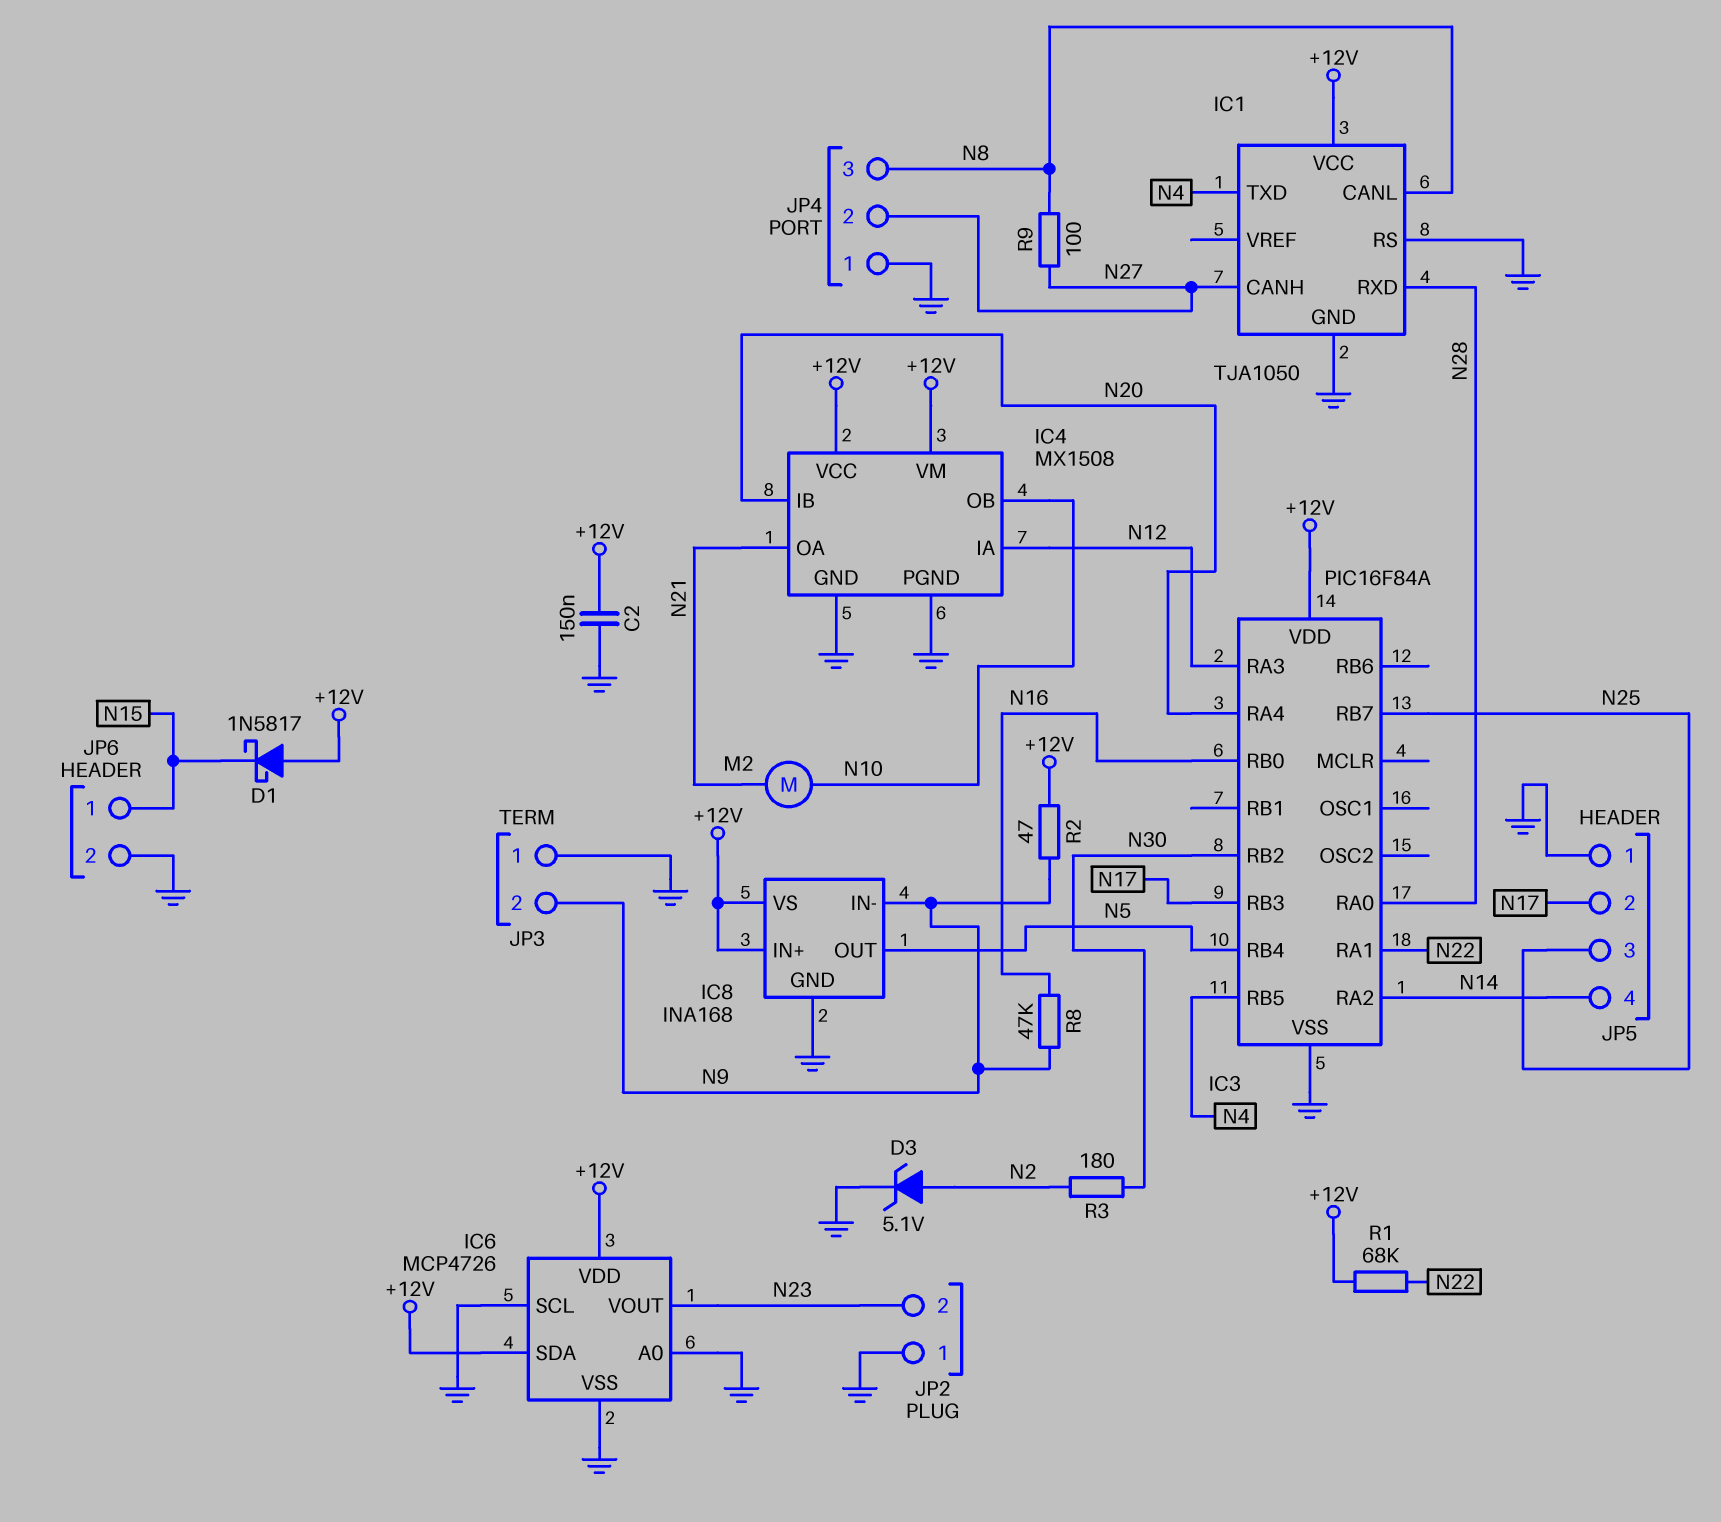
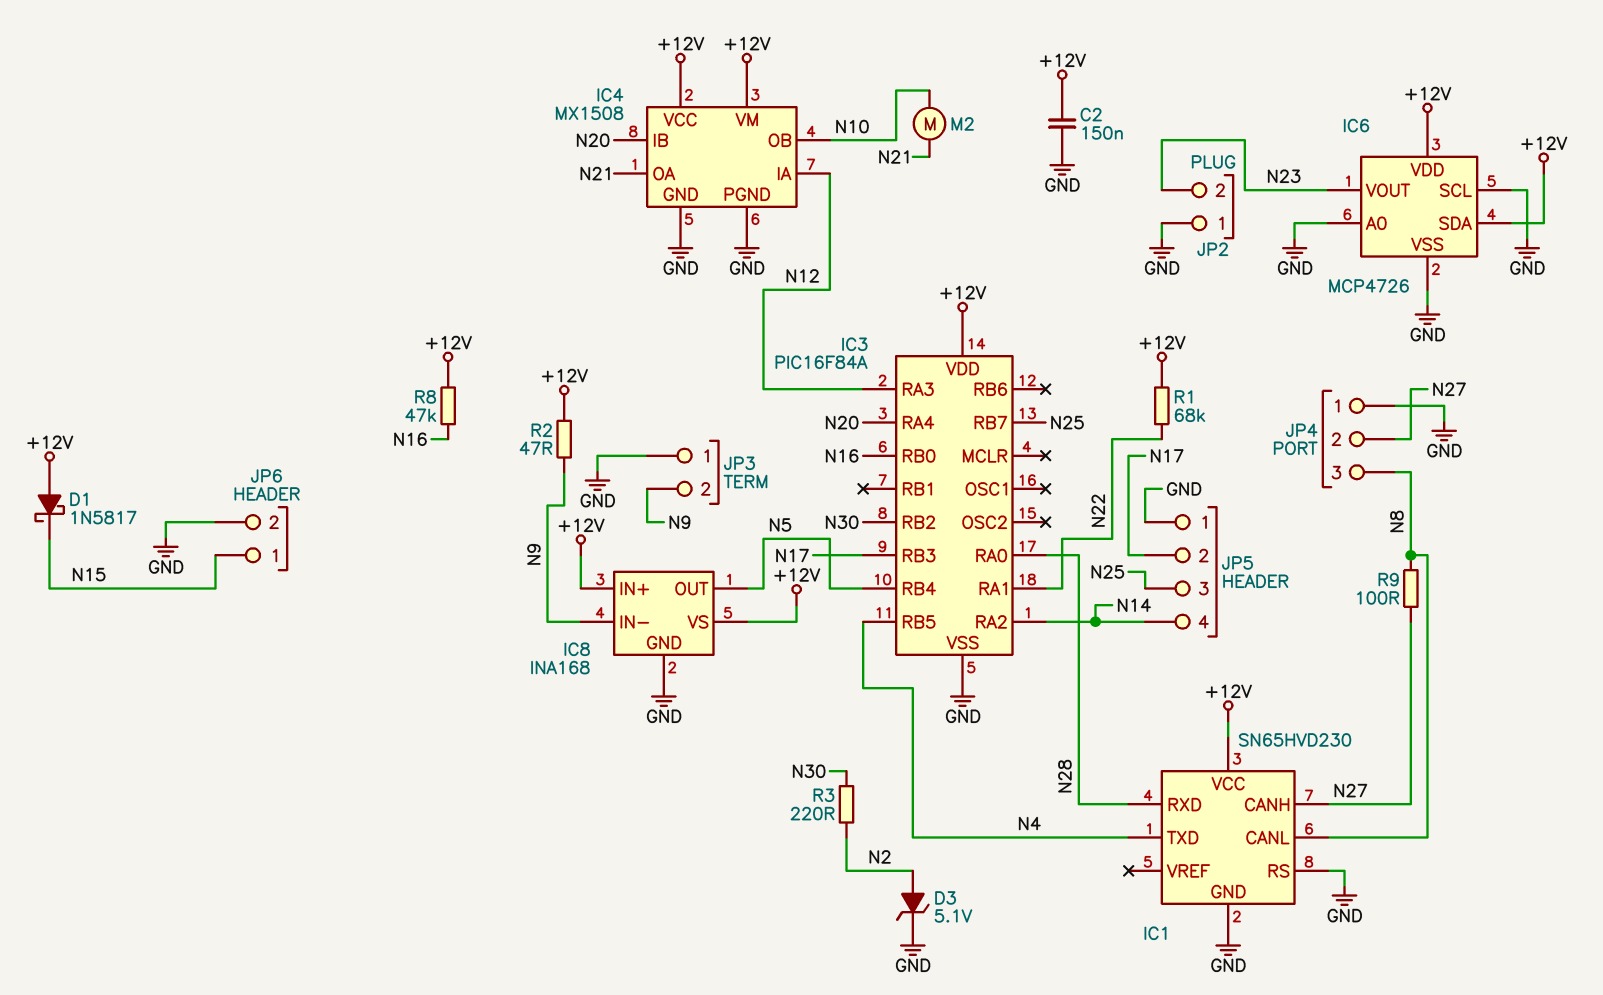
IC1: TJA1050 -> SN65HVD230
R3: 180 (N2, N30) -> 220 (N2, N30)
R8: 47k (N9, N16) -> 47k (+12V, N16)

